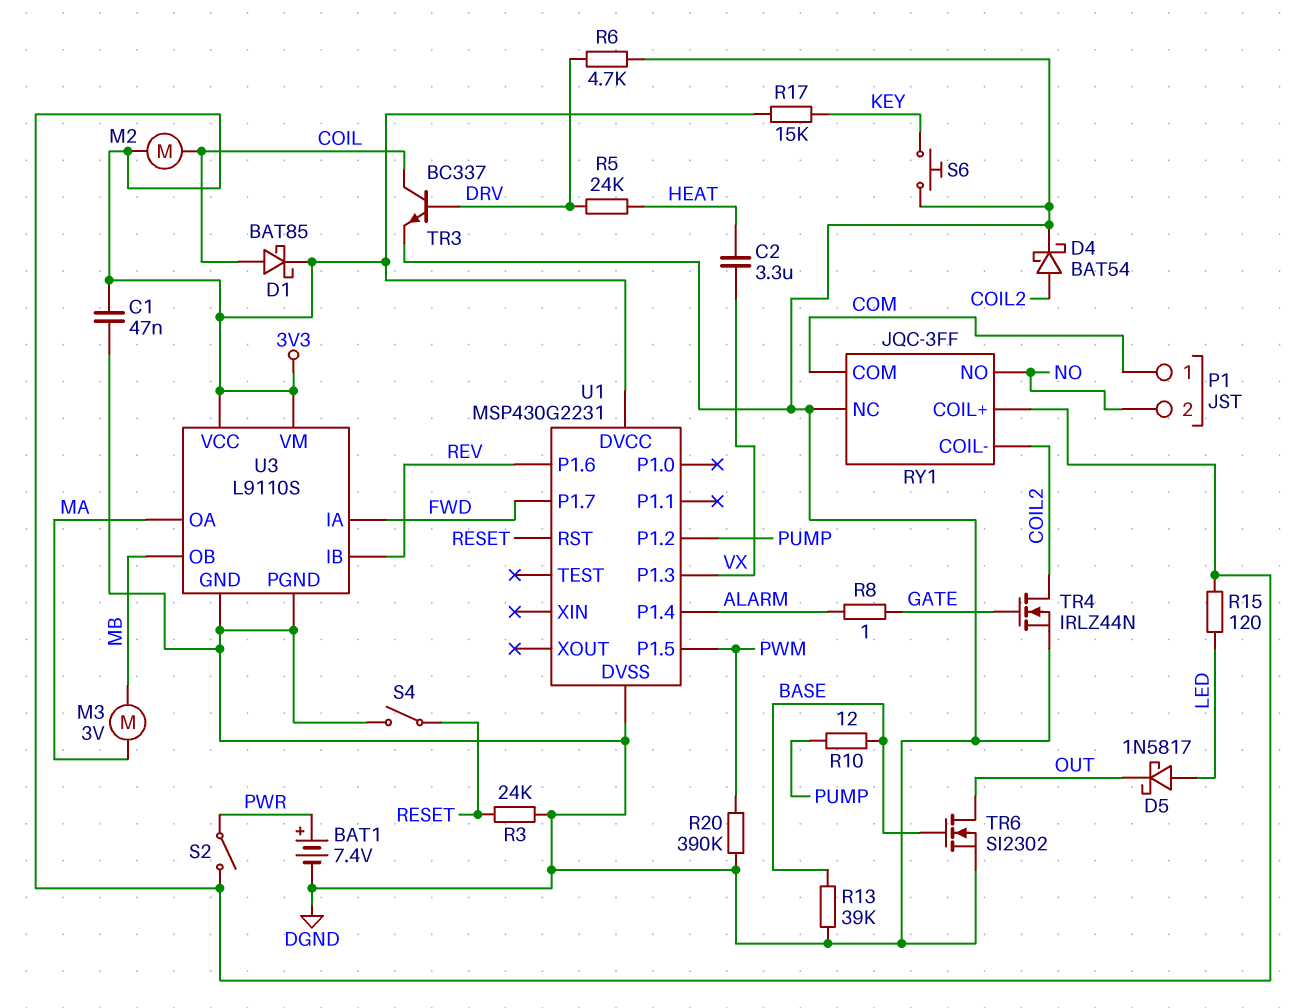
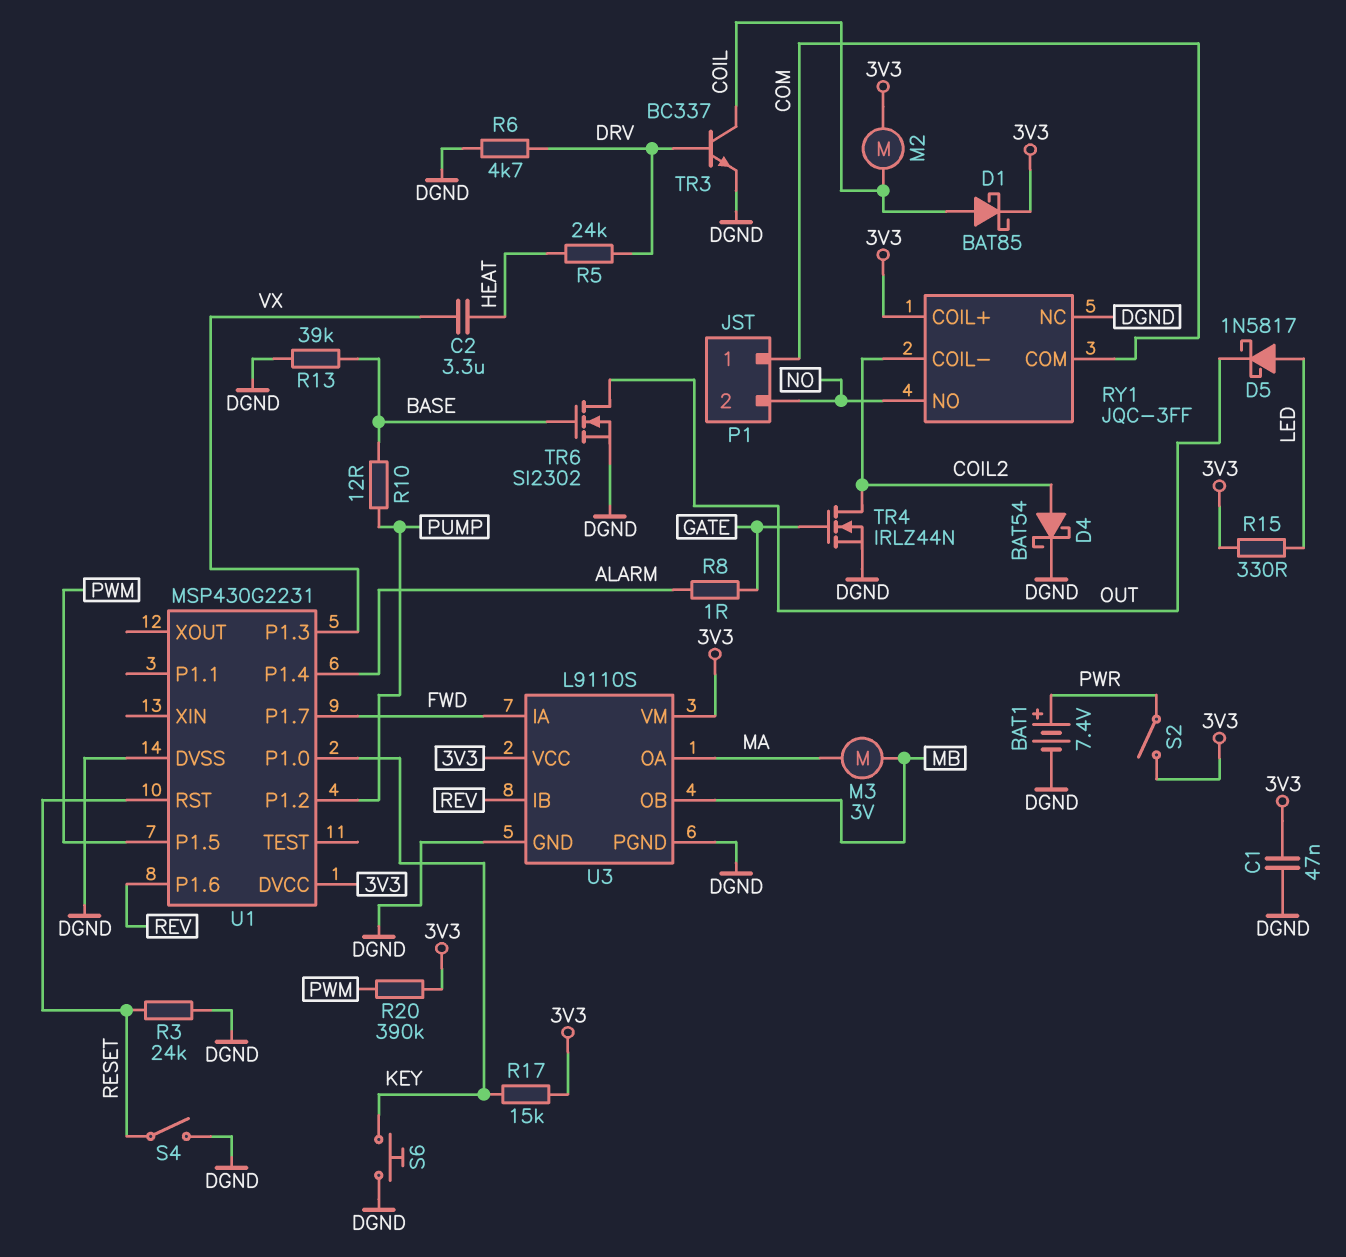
R15: 120 (3V3, LED) -> 330 (3V3, LED)
R20: 390k (DGND, PWM) -> 390k (3V3, PWM)
U1 pin P1.0: none -> KEY

